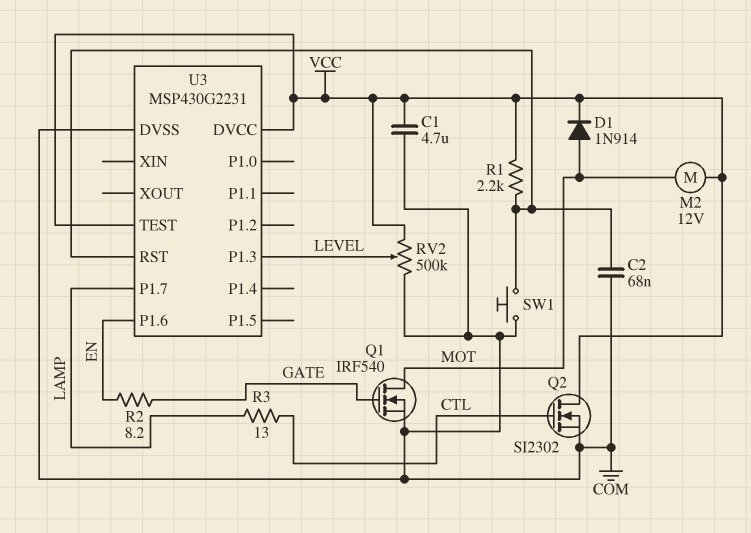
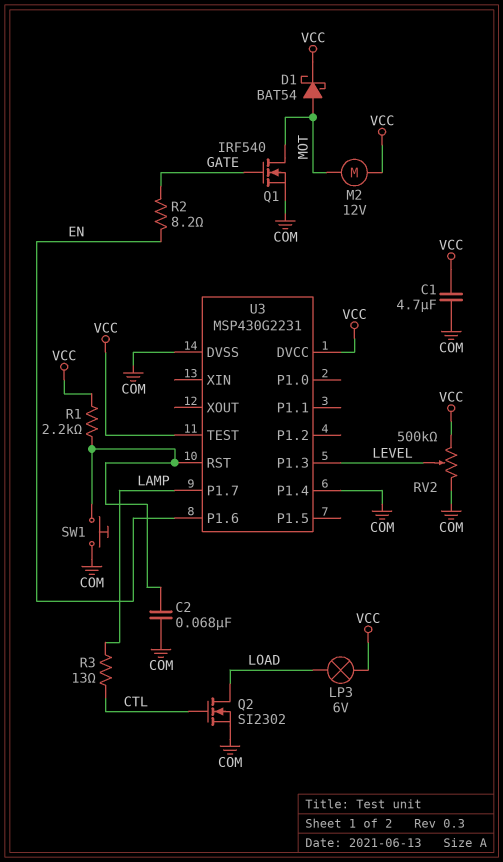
D1: diode 1N914 (A MOT, K VCC) -> schottky BAT54 (A MOT, K VCC)
LP3: none -> lamp 6V (LOAD, VCC)
Q2: NMOS SI2302 (G CTL, D VCC, S COM) -> NMOS SI2302 (G CTL, D LOAD, S COM)
U3 pin P1.4: none -> COM

